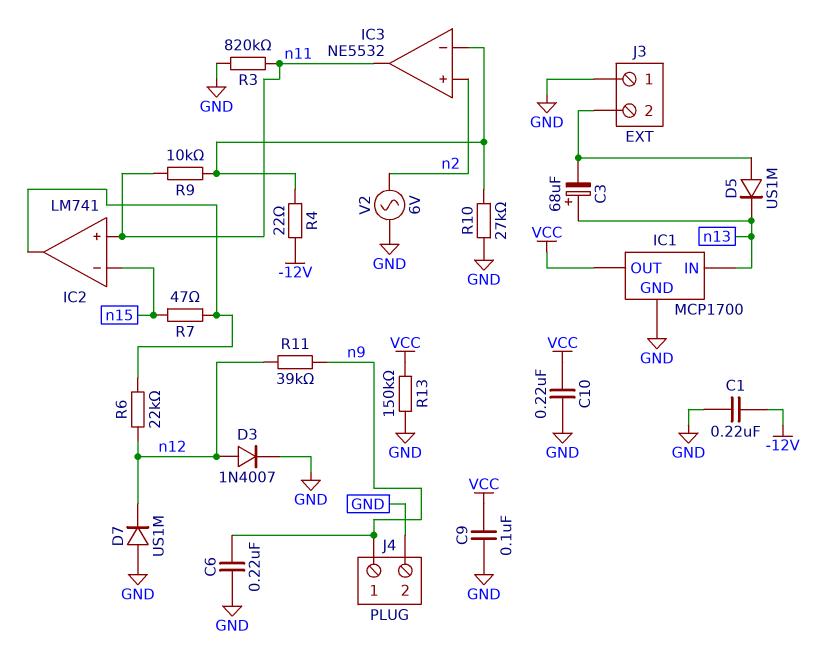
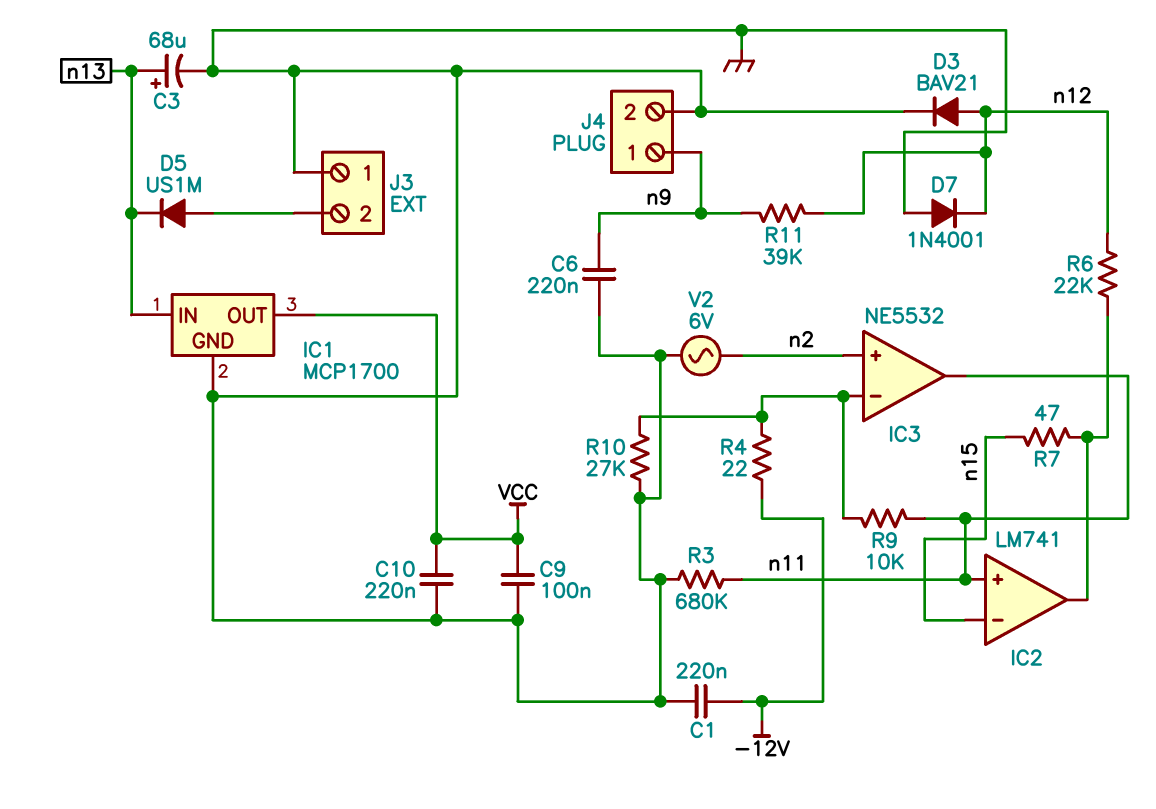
C3: 68uF (plus n13, minus J3/2) -> 68uF (plus n13, minus GND)
D3: diode 1N4007 (A n12, K GND) -> diode BAV21 (A n12, K GND)
D7: diode US1M (A GND, K n12) -> diode 1N4001 (A GND, K n12)
R3: 820k (GND, n11) -> 680k (GND, n11)
R13: 150k (GND, VCC) -> none

